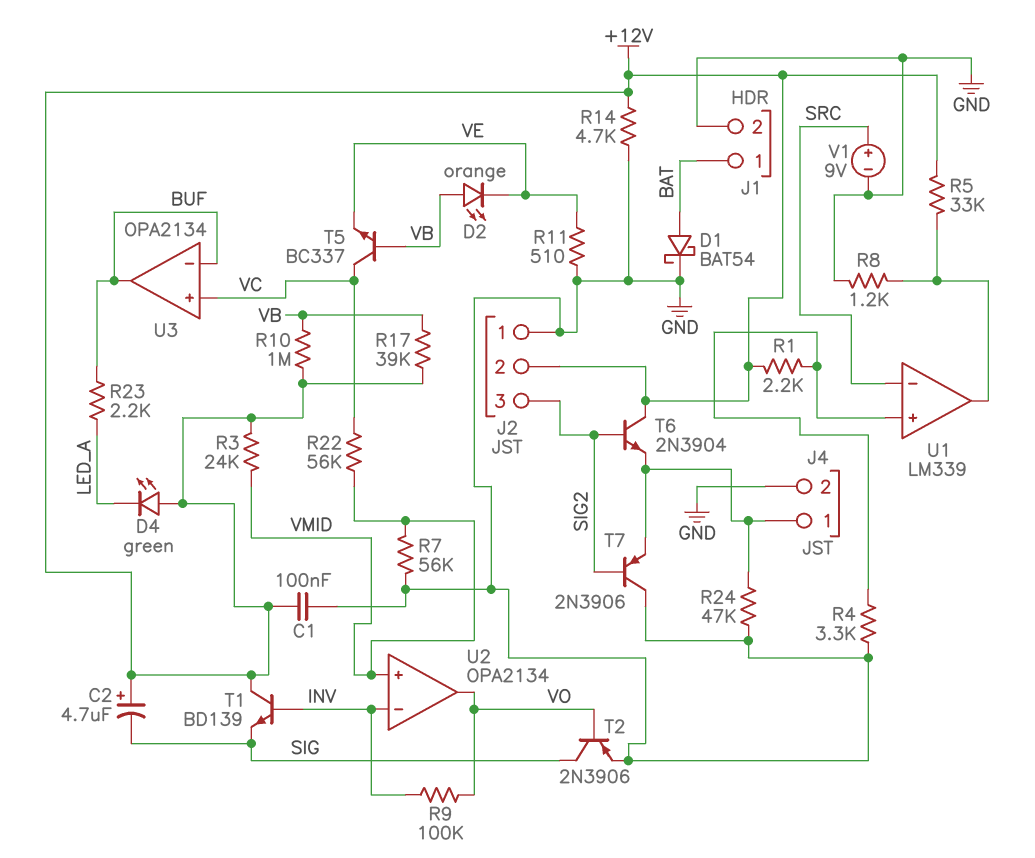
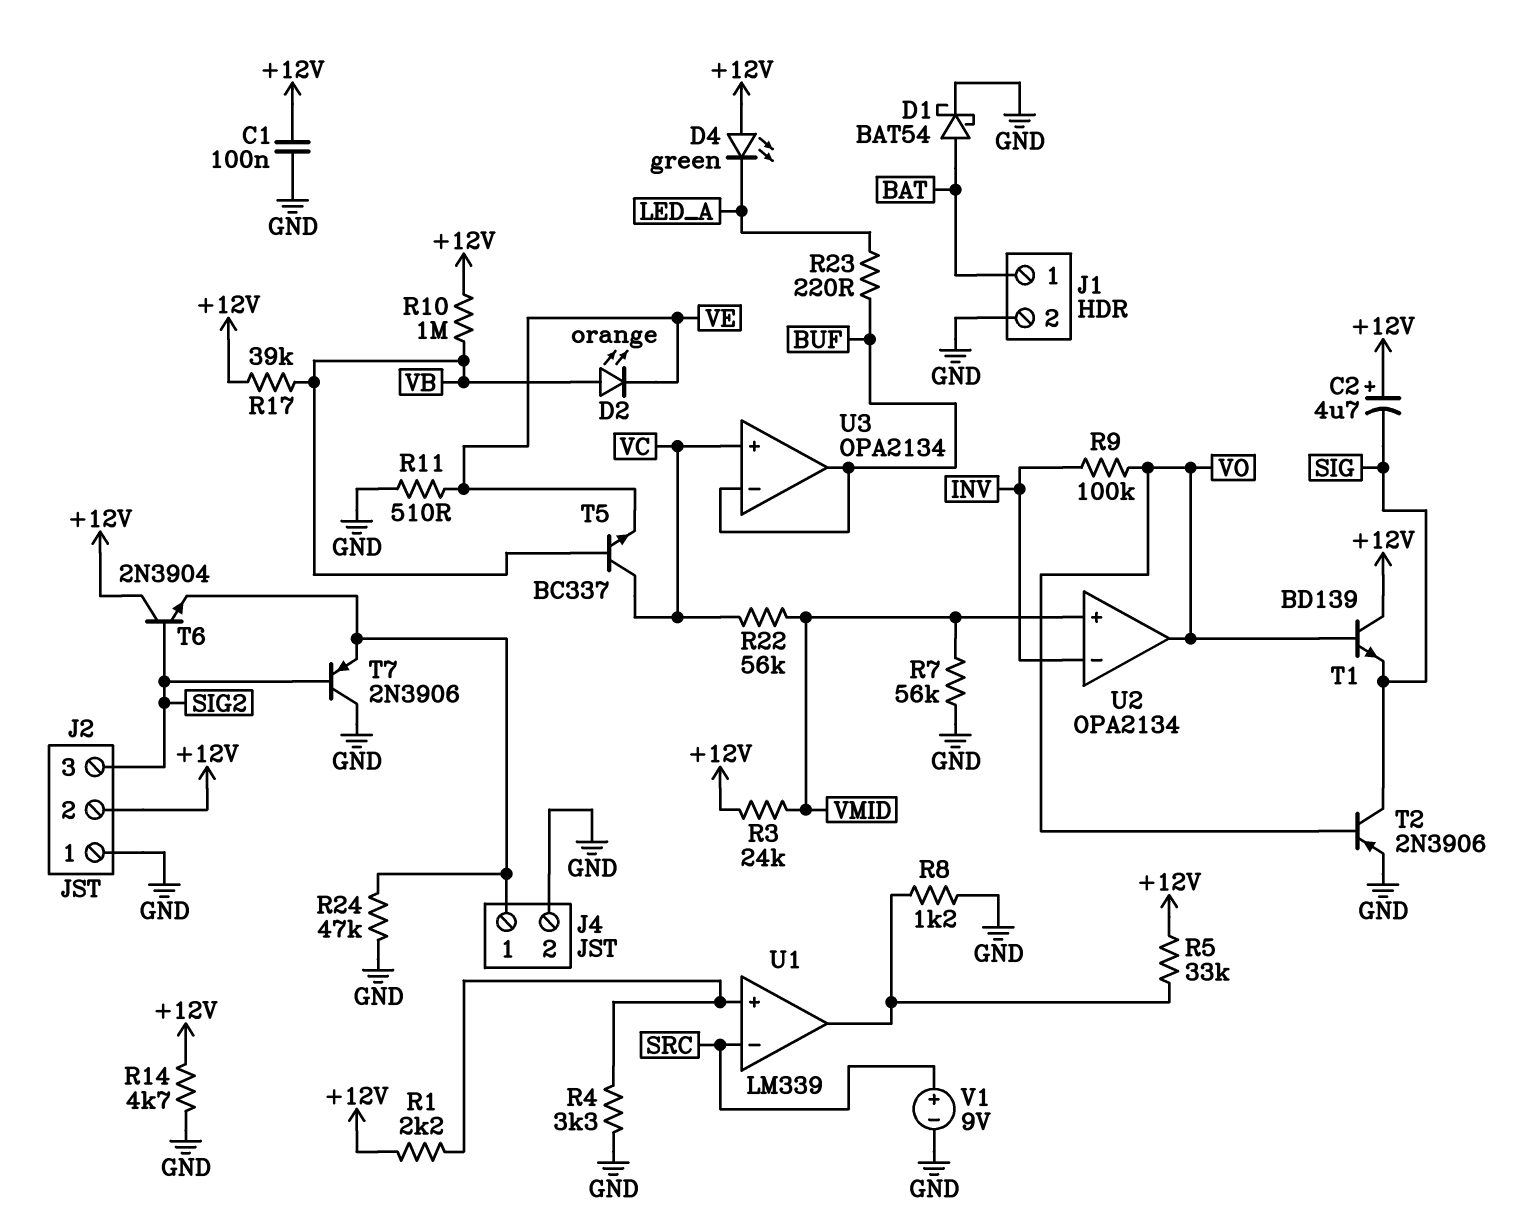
R23: 2.2k (BUF, LED_A) -> 220 (BUF, LED_A)
T1: NPN BD139 (B INV, C +12V, E SIG) -> NPN BD139 (B VO, C +12V, E SIG)

